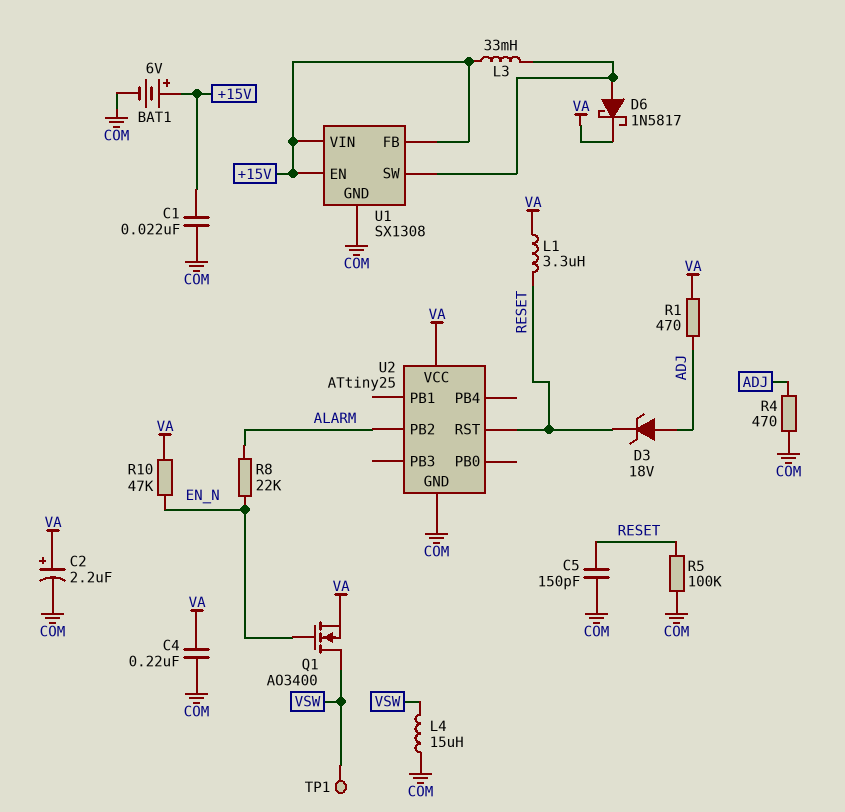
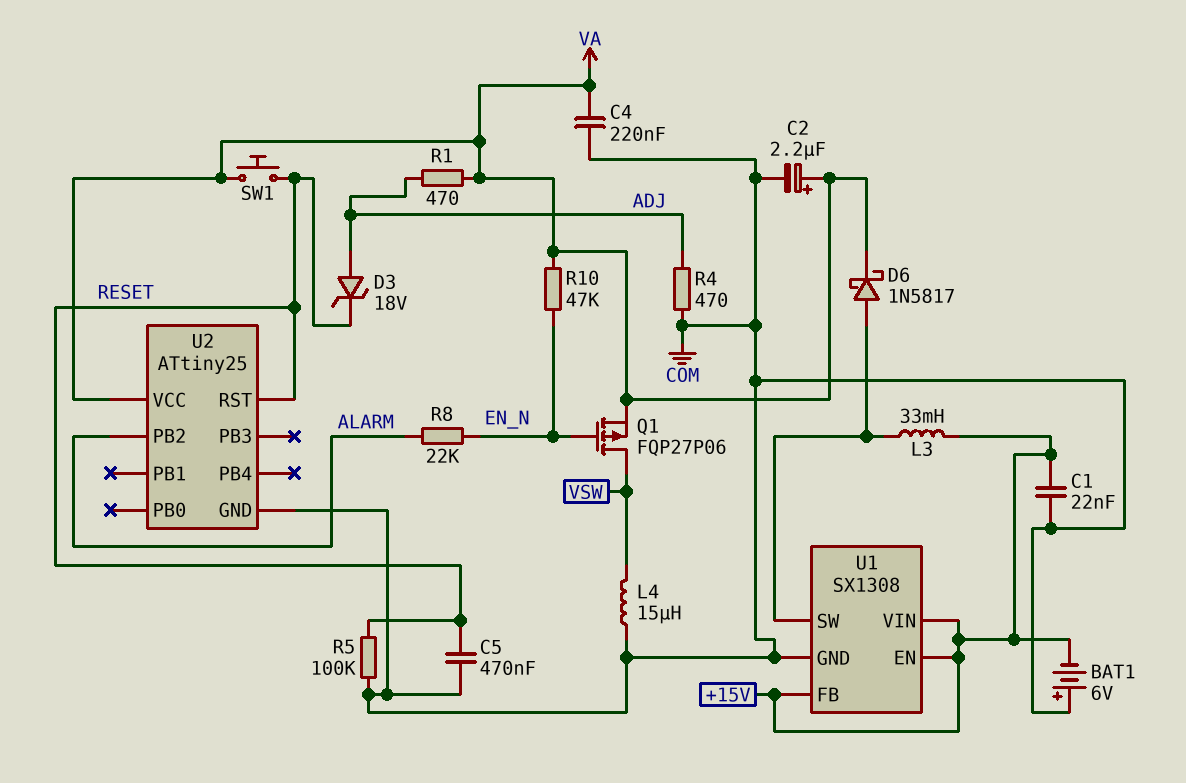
BAT1: 6V (plus +15V, minus COM) -> 6V (plus COM, minus +15V)
C5: 150pF (COM, RESET) -> 470nF (COM, RESET)
L1: 3.3uH (RESET, VA) -> none
Q1: NMOS AO3400 (G EN_N, D VSW, S VA) -> PMOS FQP27P06 (G EN_N, D VSW, S VA)
SW1: none -> button (RESET, VA)
TP1: test point (VSW) -> none

